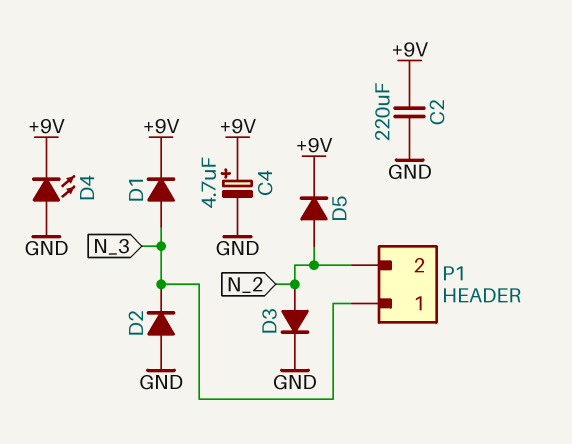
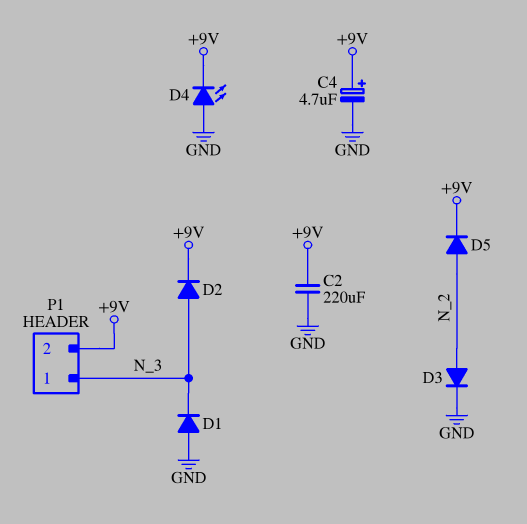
D1: diode (A N_3, K +9V) -> diode (A GND, K N_3)
D2: diode (A GND, K N_3) -> diode (A N_3, K +9V)
P1 pin 2: N_2 -> +9V

